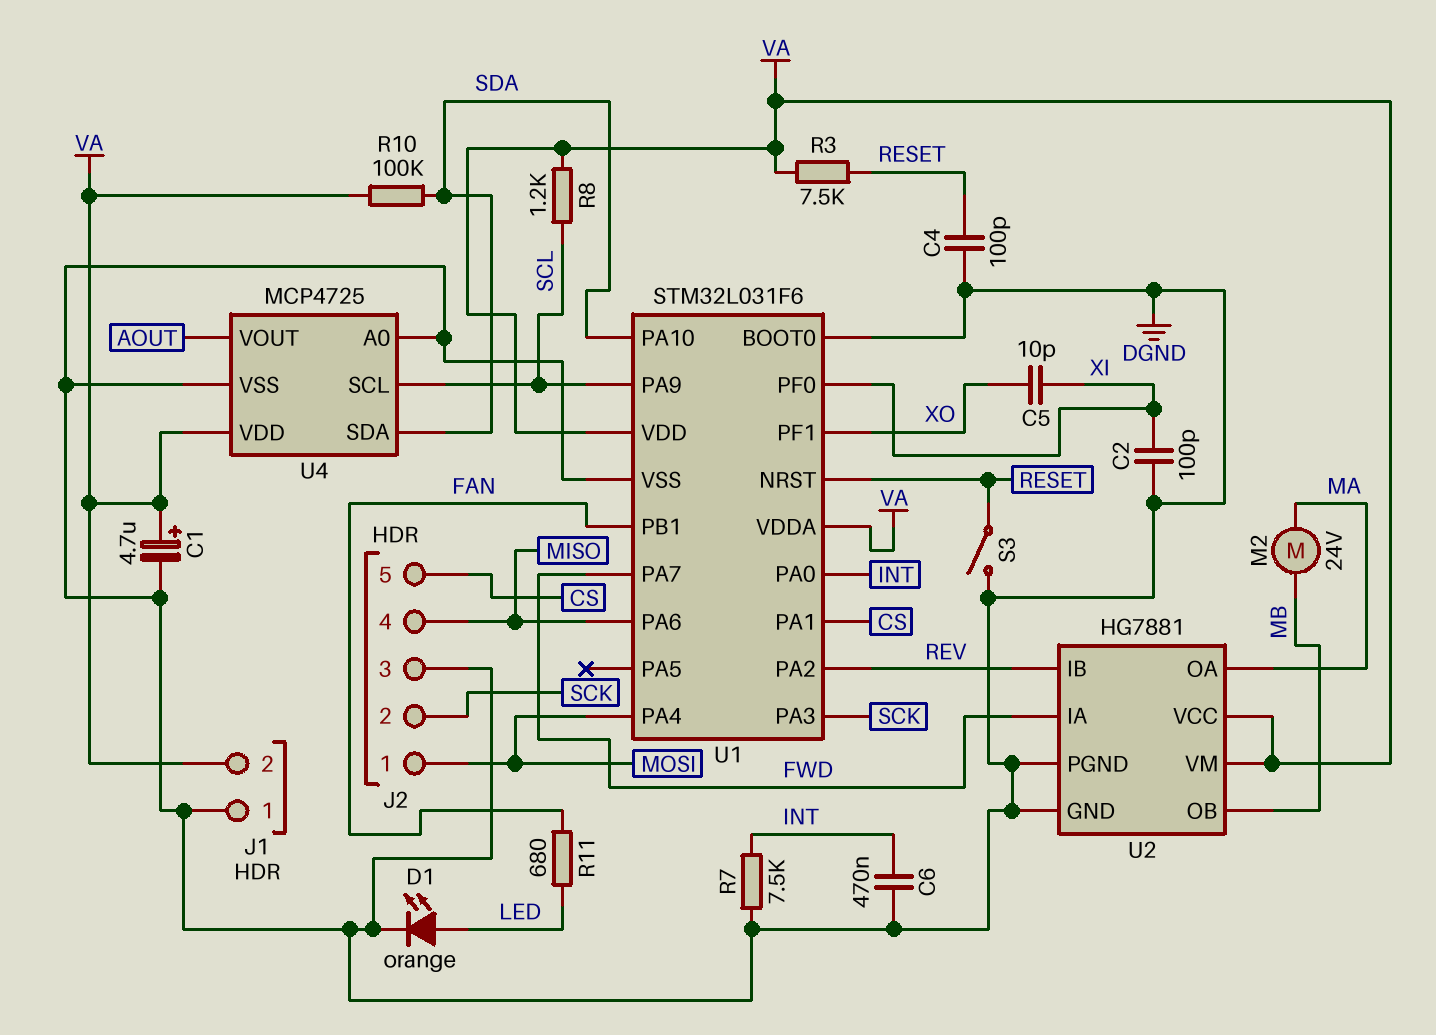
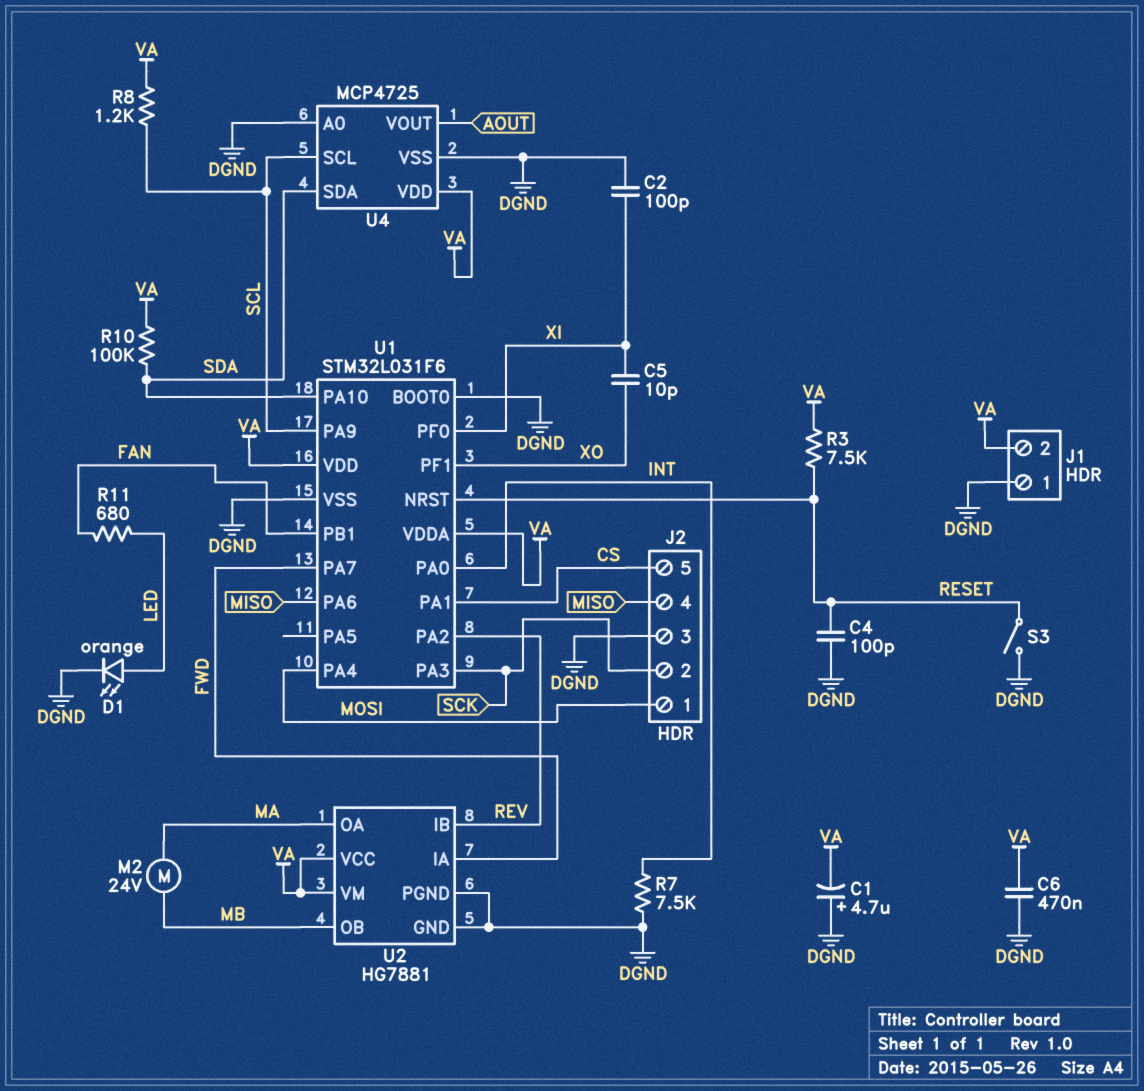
C1: 4.7uF (plus VA, minus DGND) -> 4.7uF (plus DGND, minus VA)
C6: 470nF (DGND, INT) -> 470nF (DGND, VA)

